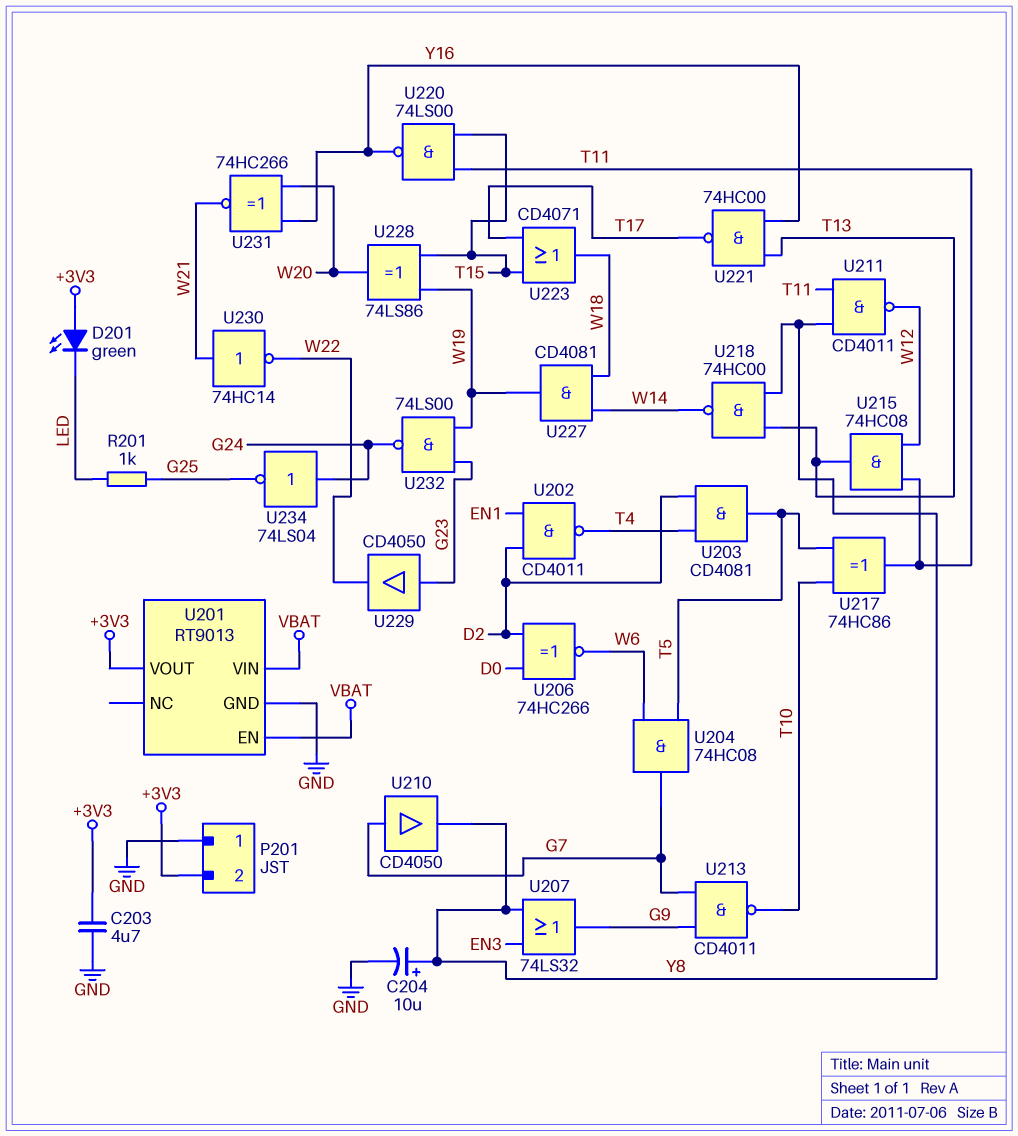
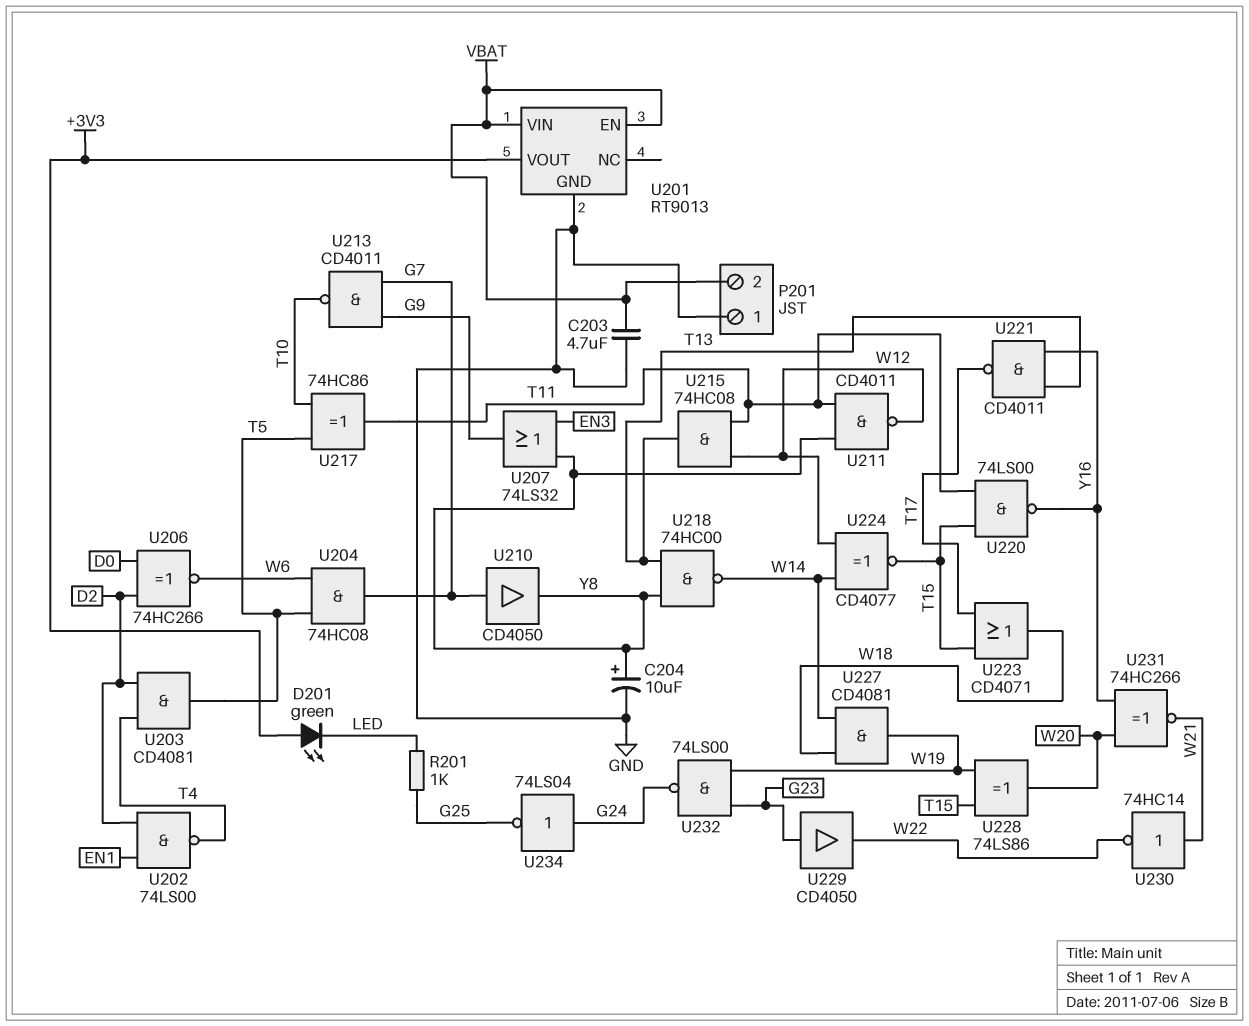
C203: 4.7uF (+3V3, GND) -> 4.7uF (GND, VBAT)
P201 pin 2: +3V3 -> VBAT
U202: NAND CD4011 (in D2, in EN1, out T4) -> NAND 74LS00 (in D2, in EN1, out T4)
U221: NAND 74HC00 (in T13, in Y16, out T17) -> NAND CD4011 (in T13, in Y16, out T17)
U224: none -> XNOR CD4077 (in W12, in W14, out T15)

